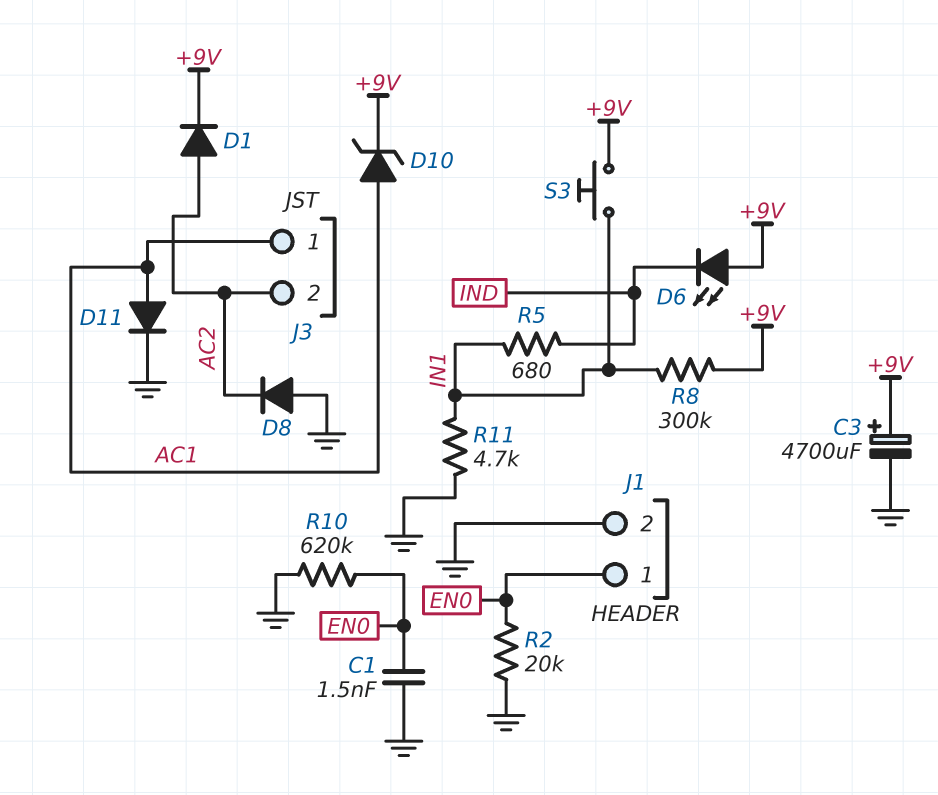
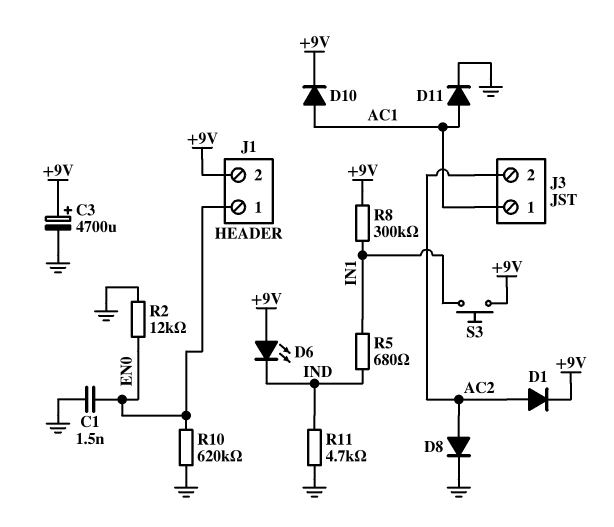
D8: diode (A GND, K AC2) -> diode (A AC2, K GND)
D10: zener (A AC1, K +9V) -> diode (A AC1, K +9V)
J1 pin 2: GND -> +9V
R2: 20k (EN0, GND) -> 12k (EN0, GND)
R11: 4.7k (GND, IN1) -> 4.7k (GND, IND)

